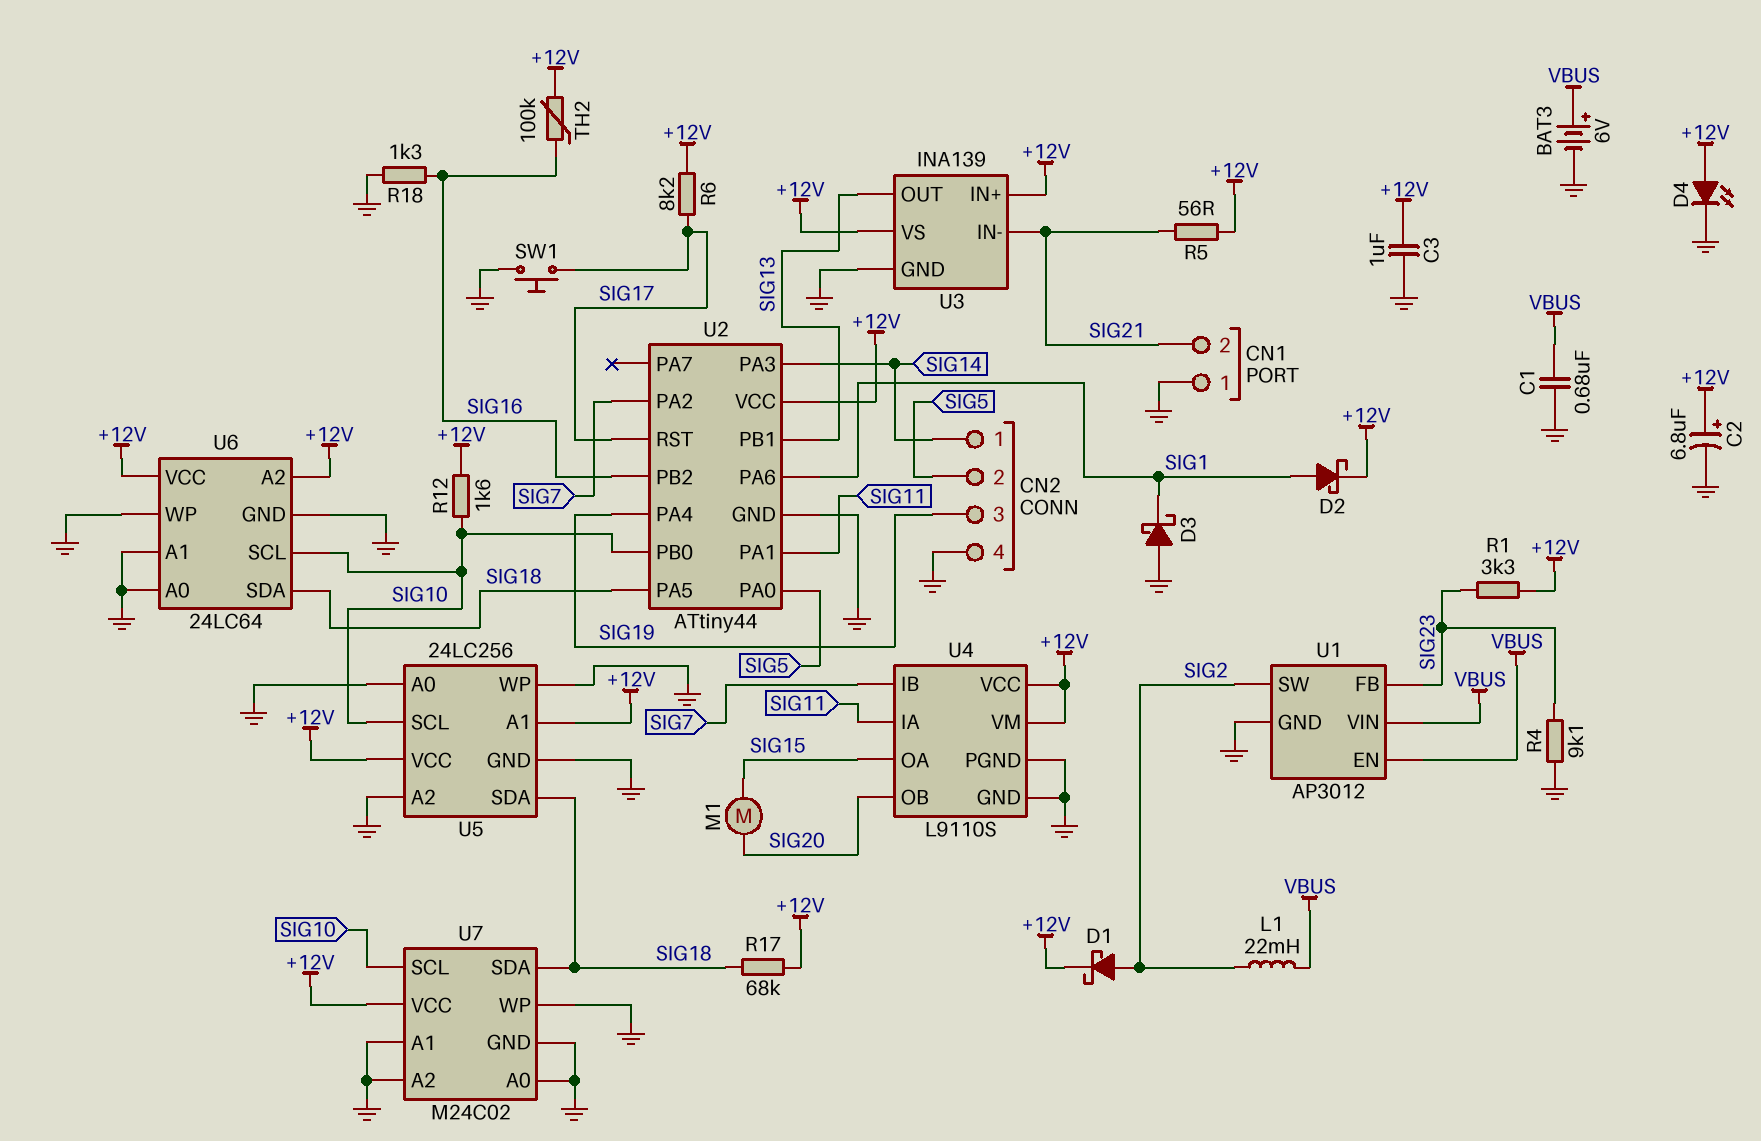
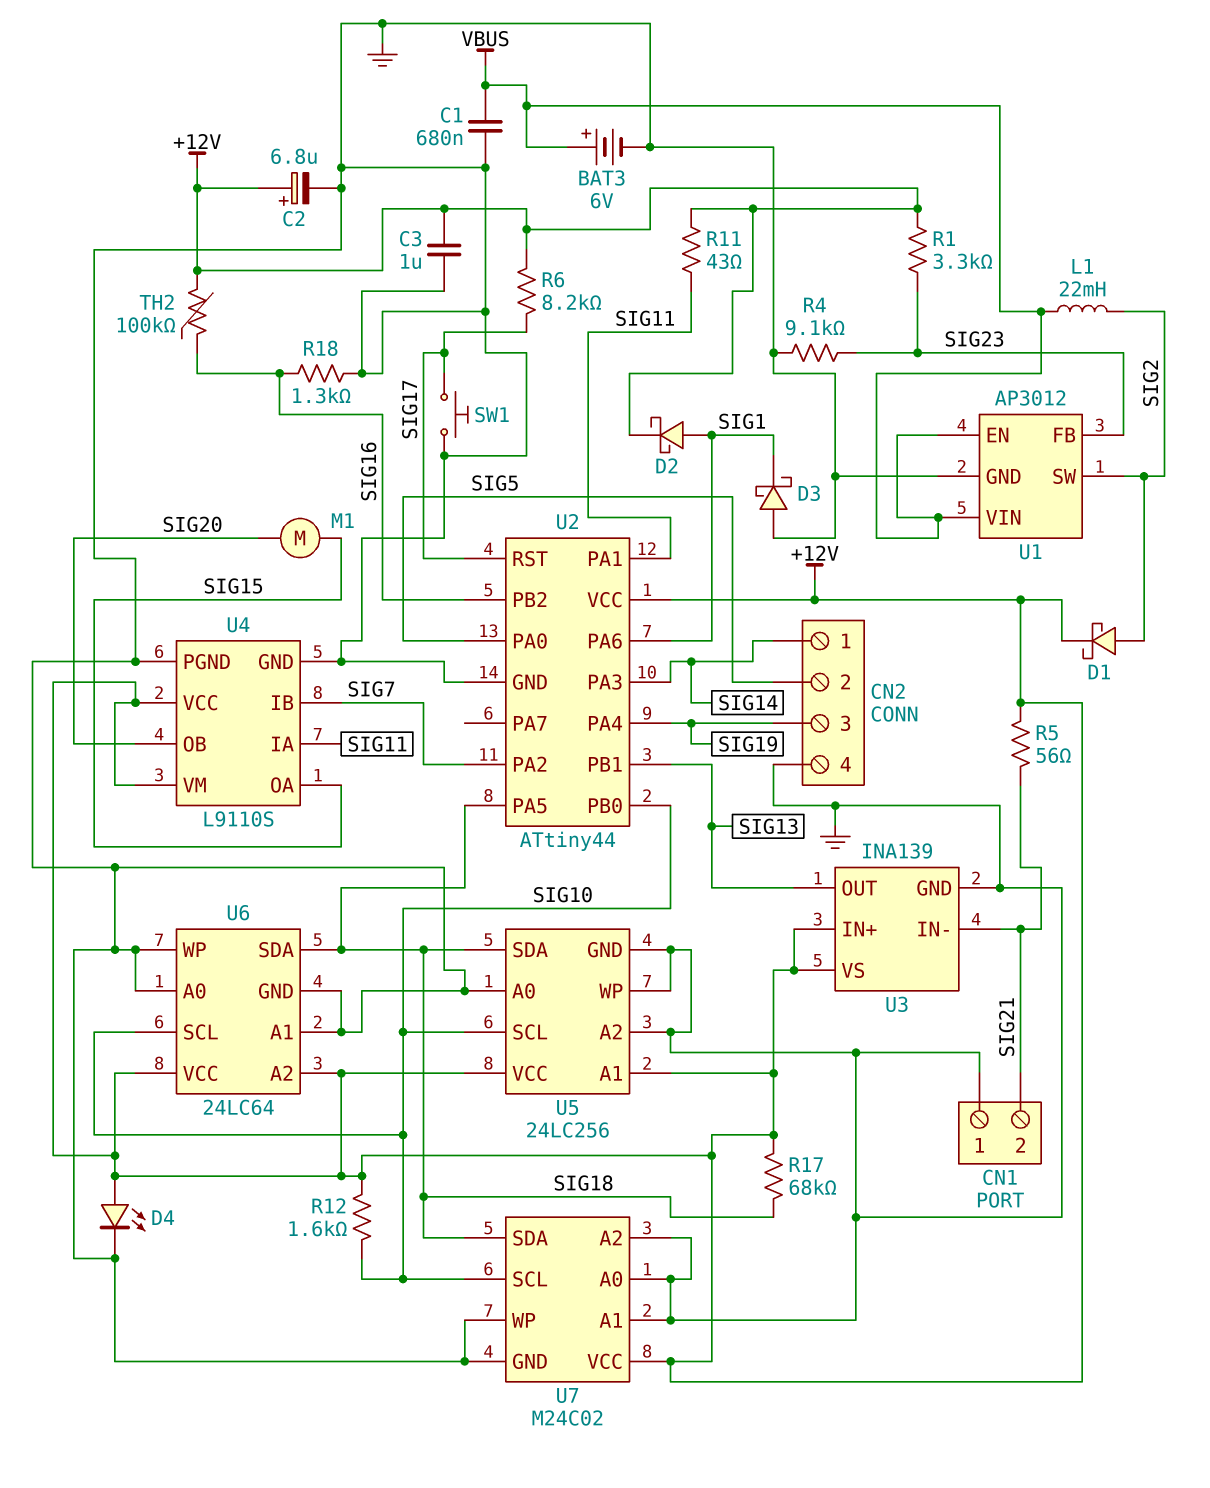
R11: none -> 43 (+12V, SIG11)

